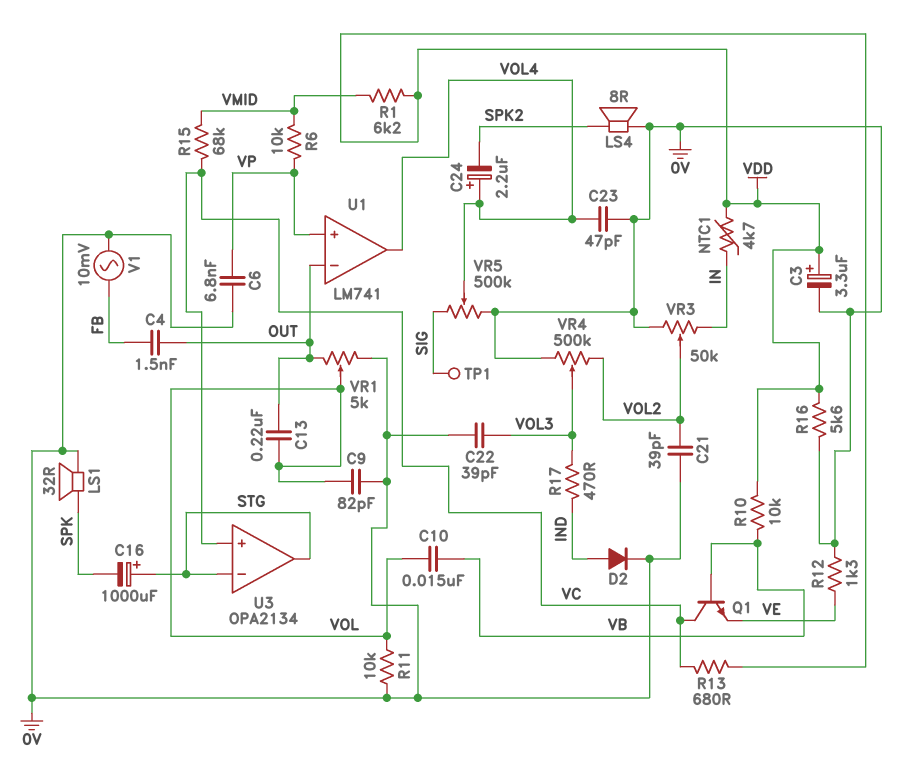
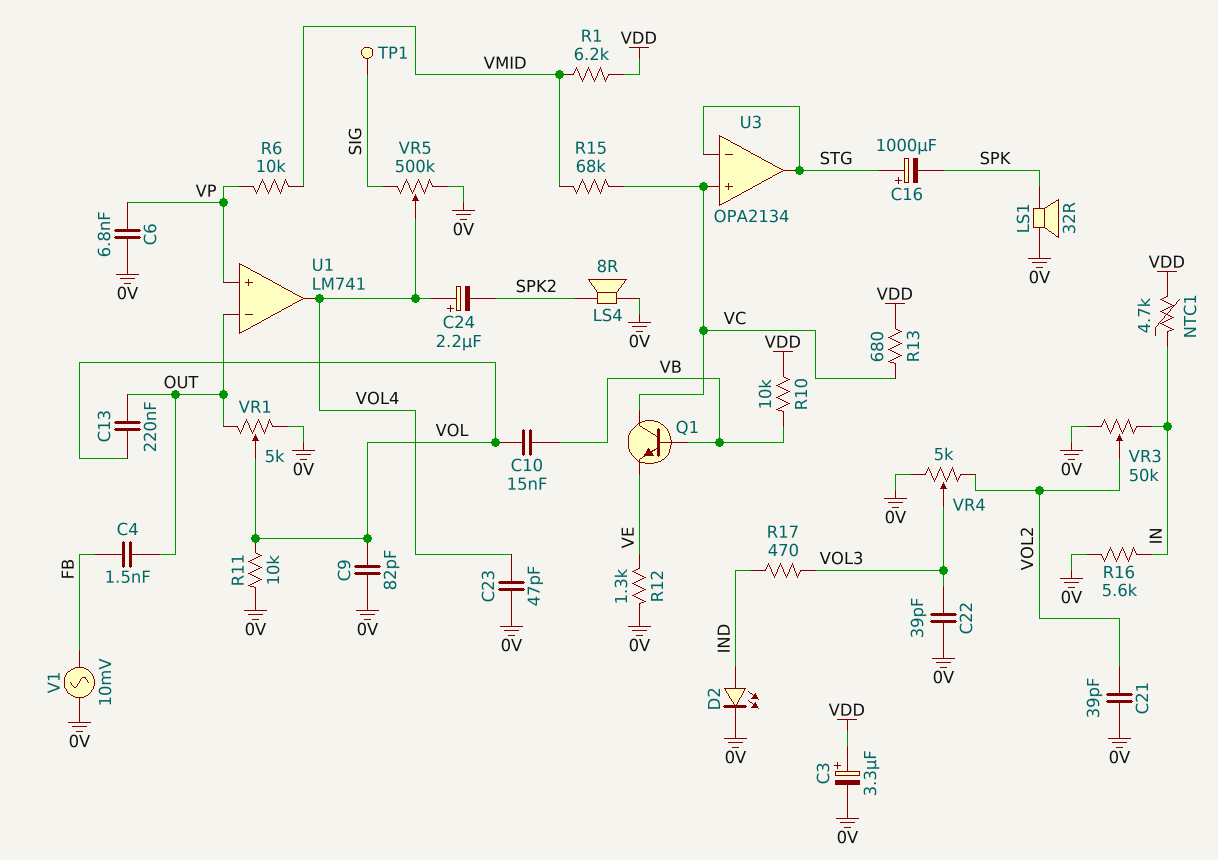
D2: diode (A IND, K 0V) -> LED (A IND, K 0V)
R16: 5.6k (0V, VDD) -> 5.6k (0V, IN)
VR4: 500k (0V, VOL2, wiper VOL3) -> 5k (0V, VOL2, wiper VOL3)

